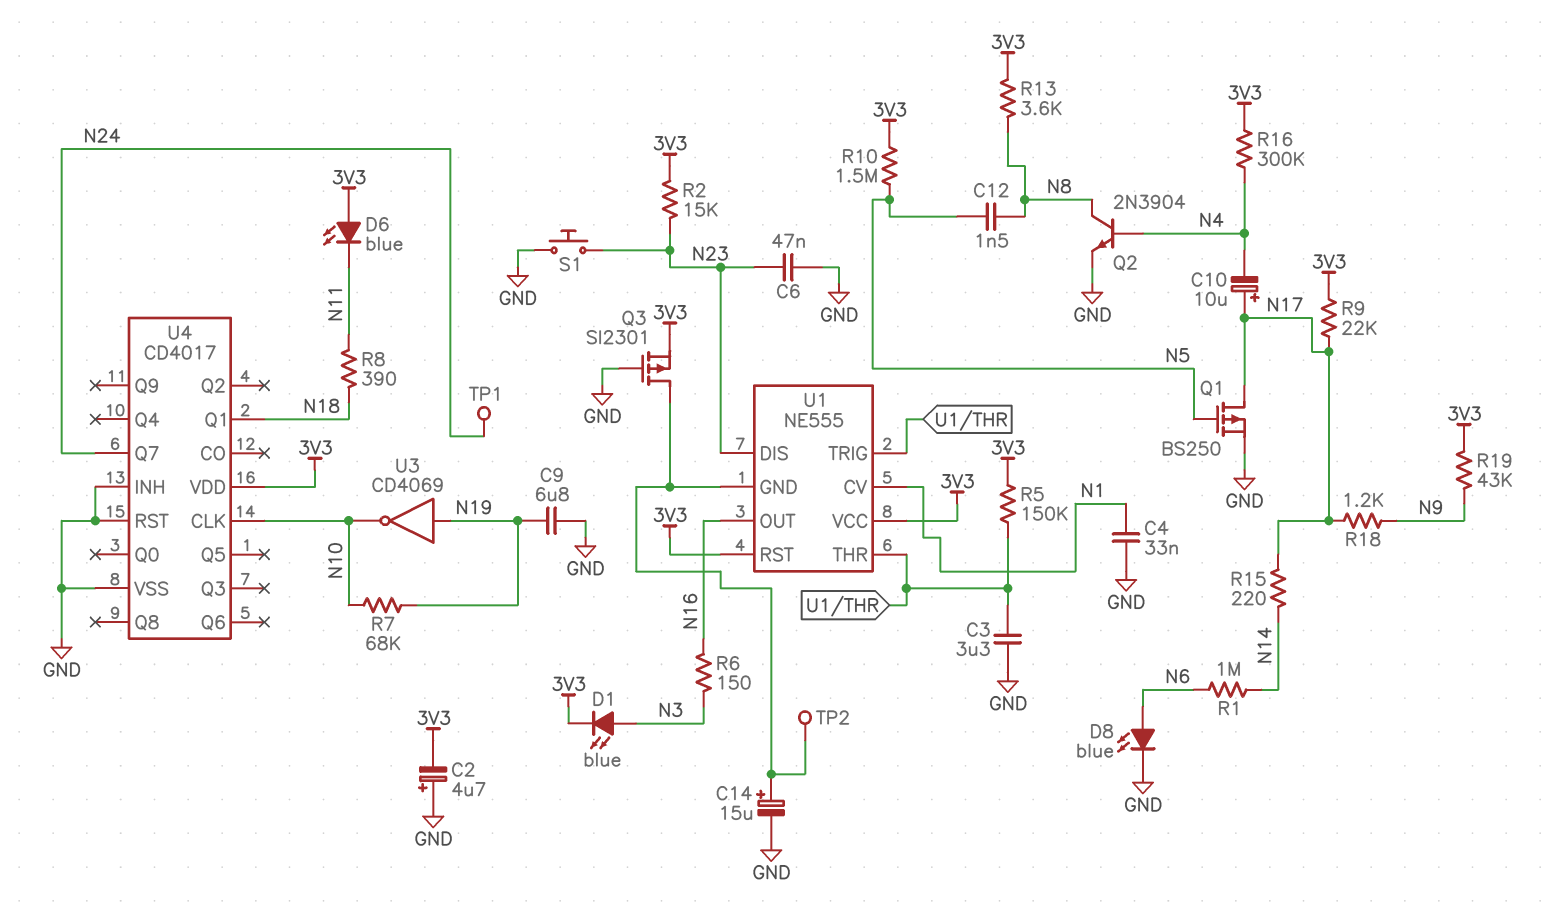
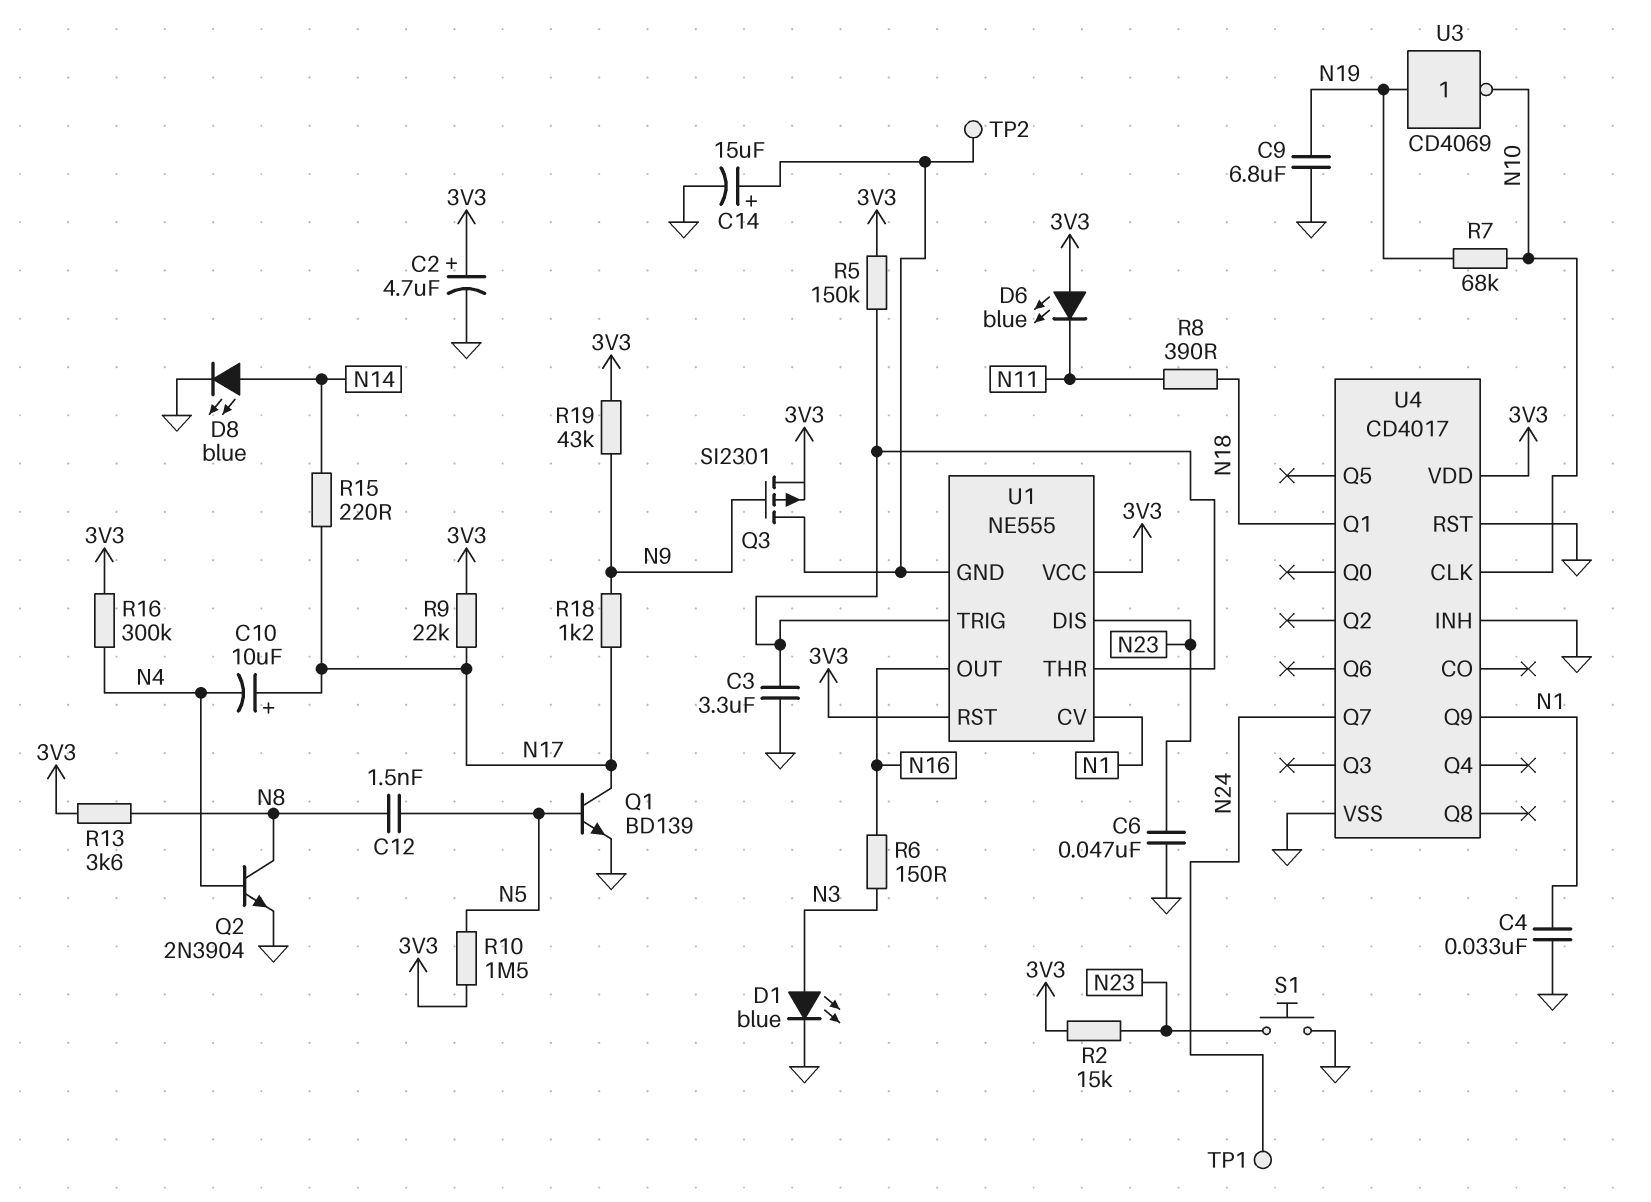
C2: 4.7uF (plus GND, minus 3V3) -> 4.7uF (plus 3V3, minus GND)
D1: LED blue (A N3, K 3V3) -> LED blue (A N3, K GND)
D8: LED blue (A N6, K GND) -> LED blue (A N14, K GND)
Q1: PMOS BS250 (G N5, D N17, S GND) -> NPN BD139 (B N5, C N17, E GND)
Q3: PMOS SI2301 (G GND, D U1/GND, S 3V3) -> PMOS SI2301 (G N9, D U1/GND, S 3V3)
R1: 1M (N6, N14) -> none
U4 pin Q9: none -> N1

